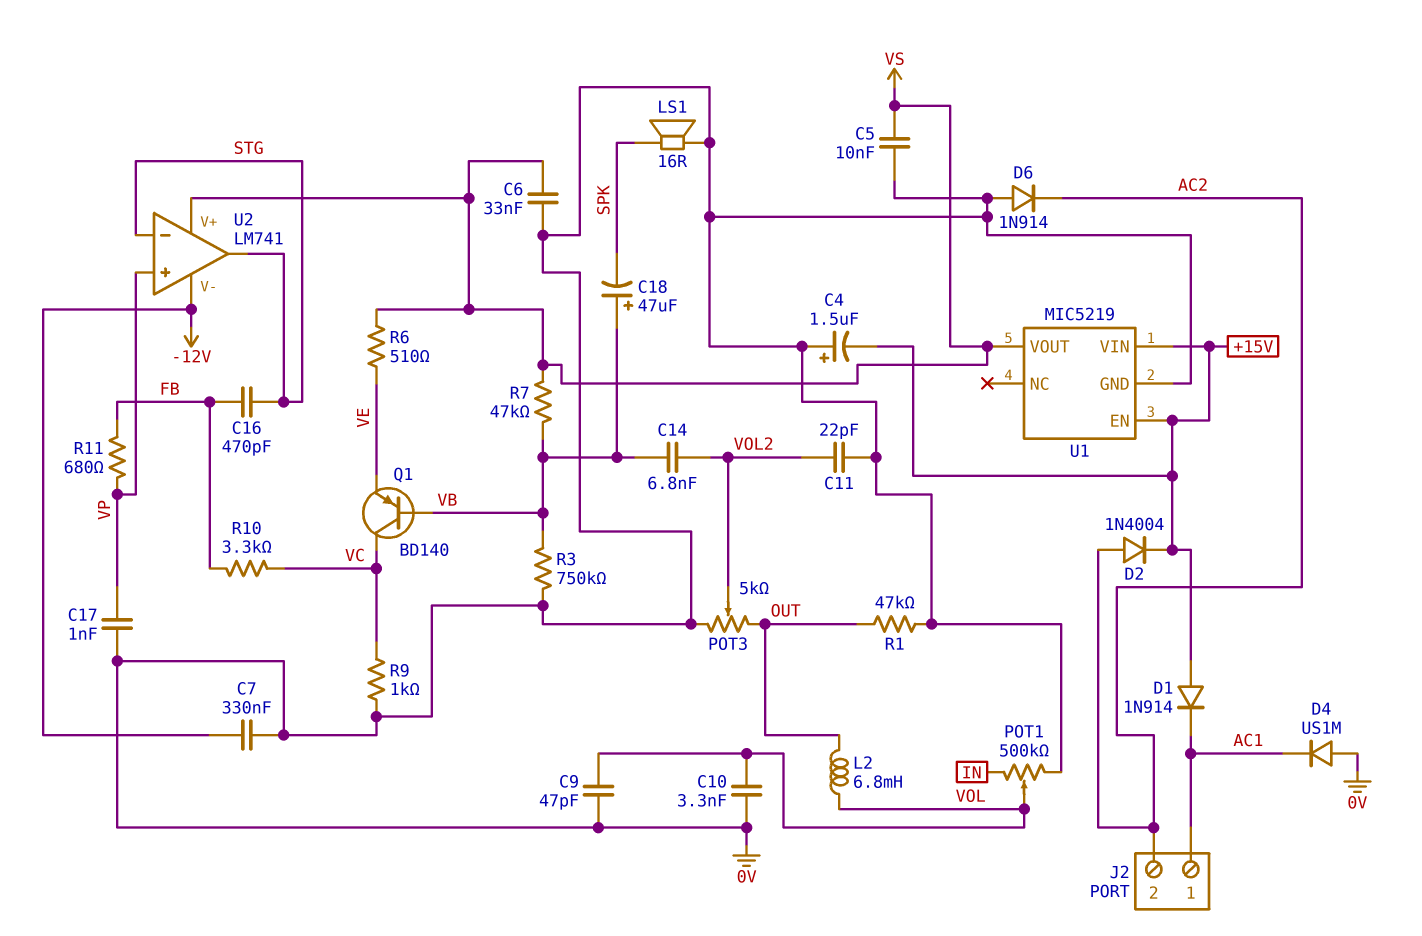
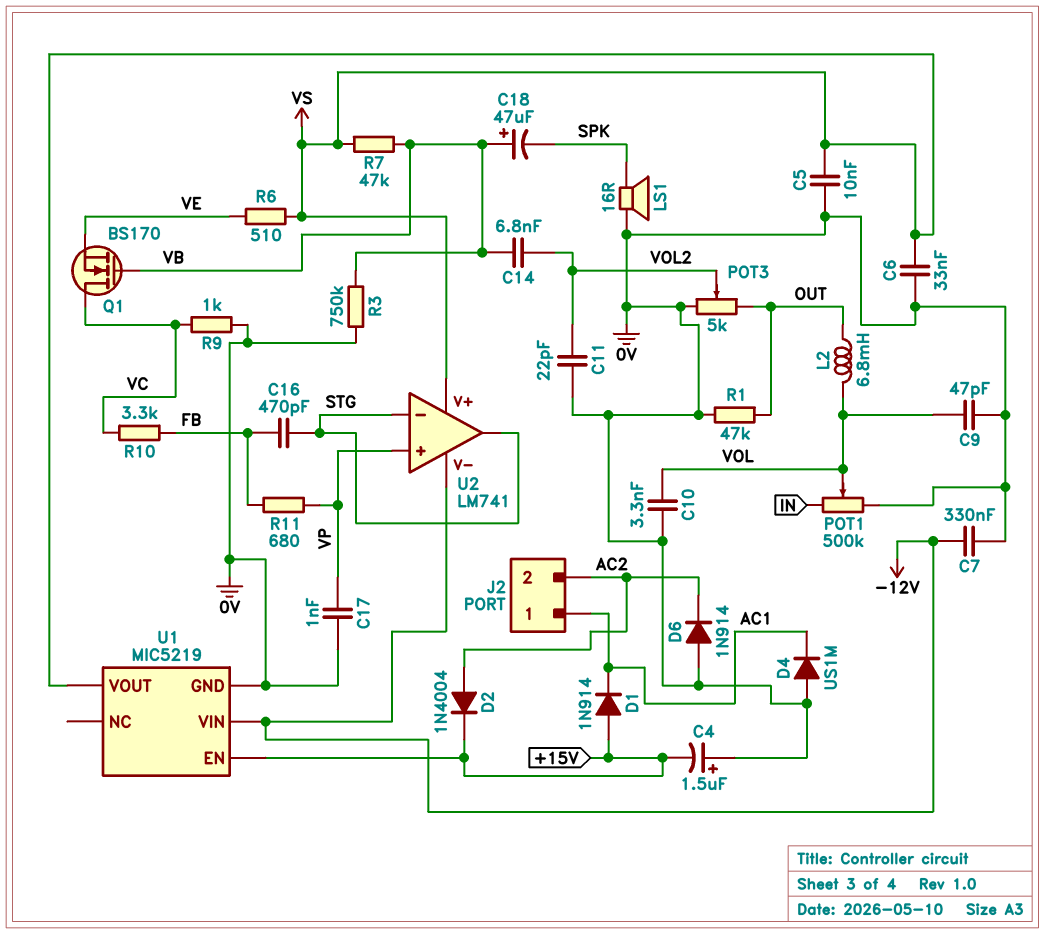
Q1: PNP BD140 (B VB, C VC, E VE) -> NMOS BS170 (G VB, D VC, S VE)
U1 pin VIN: +15V -> -12V

